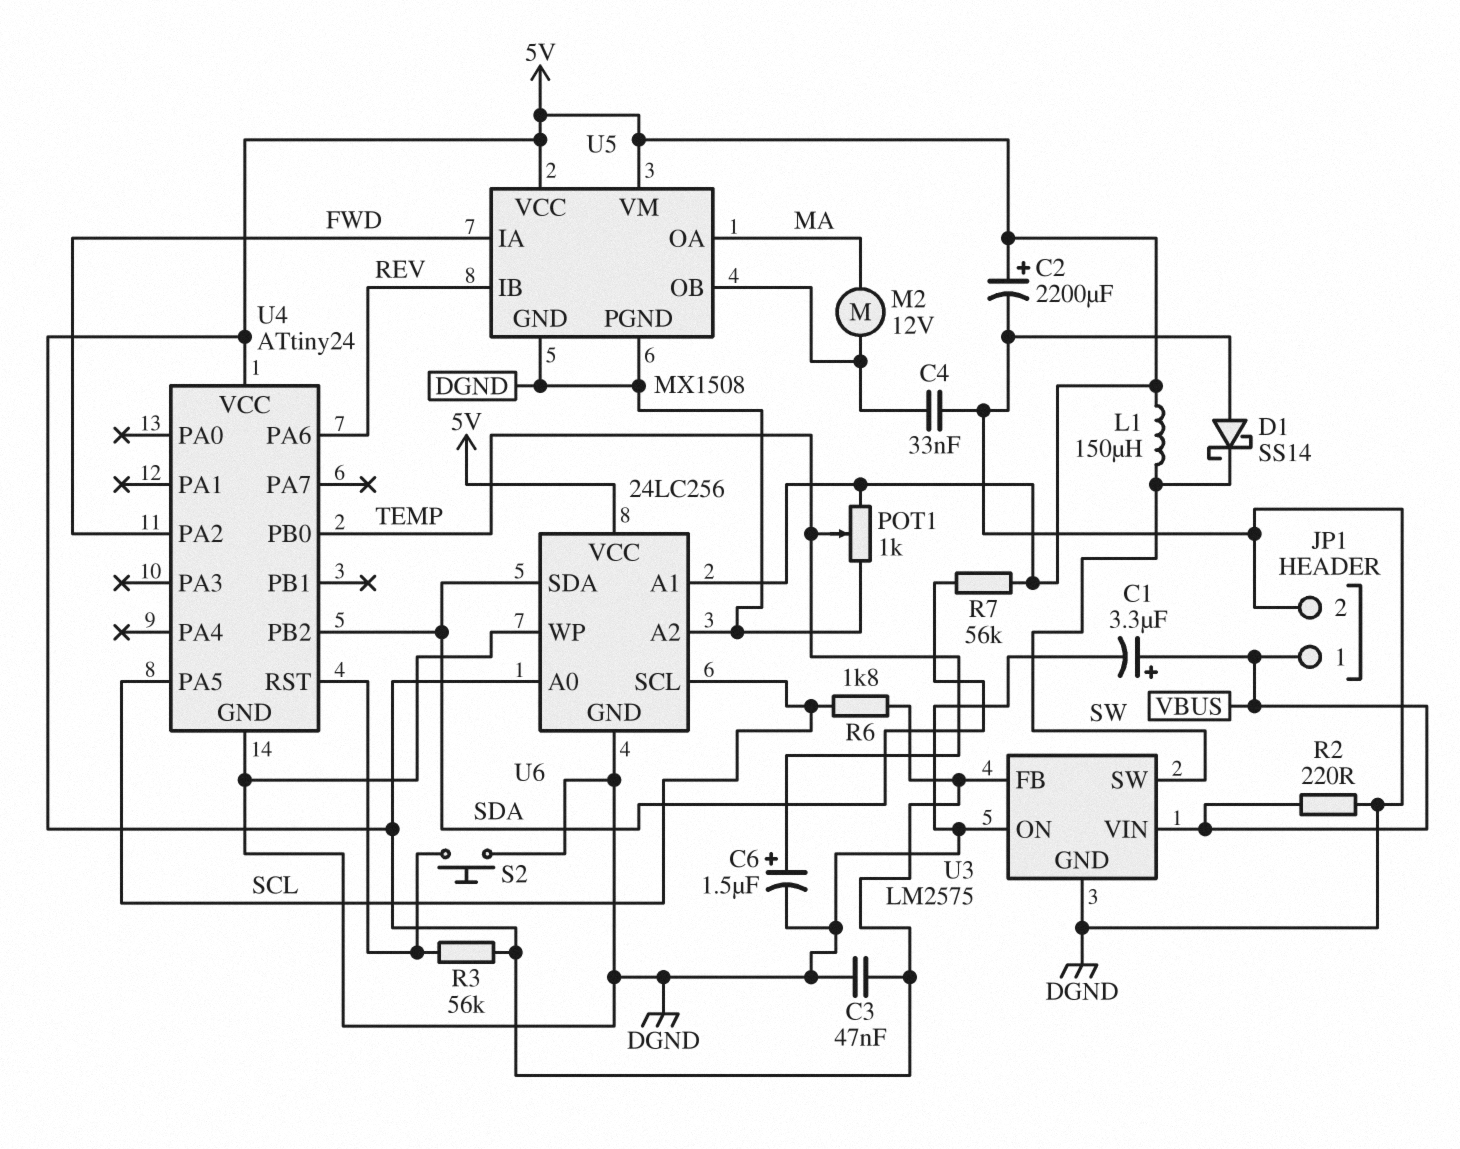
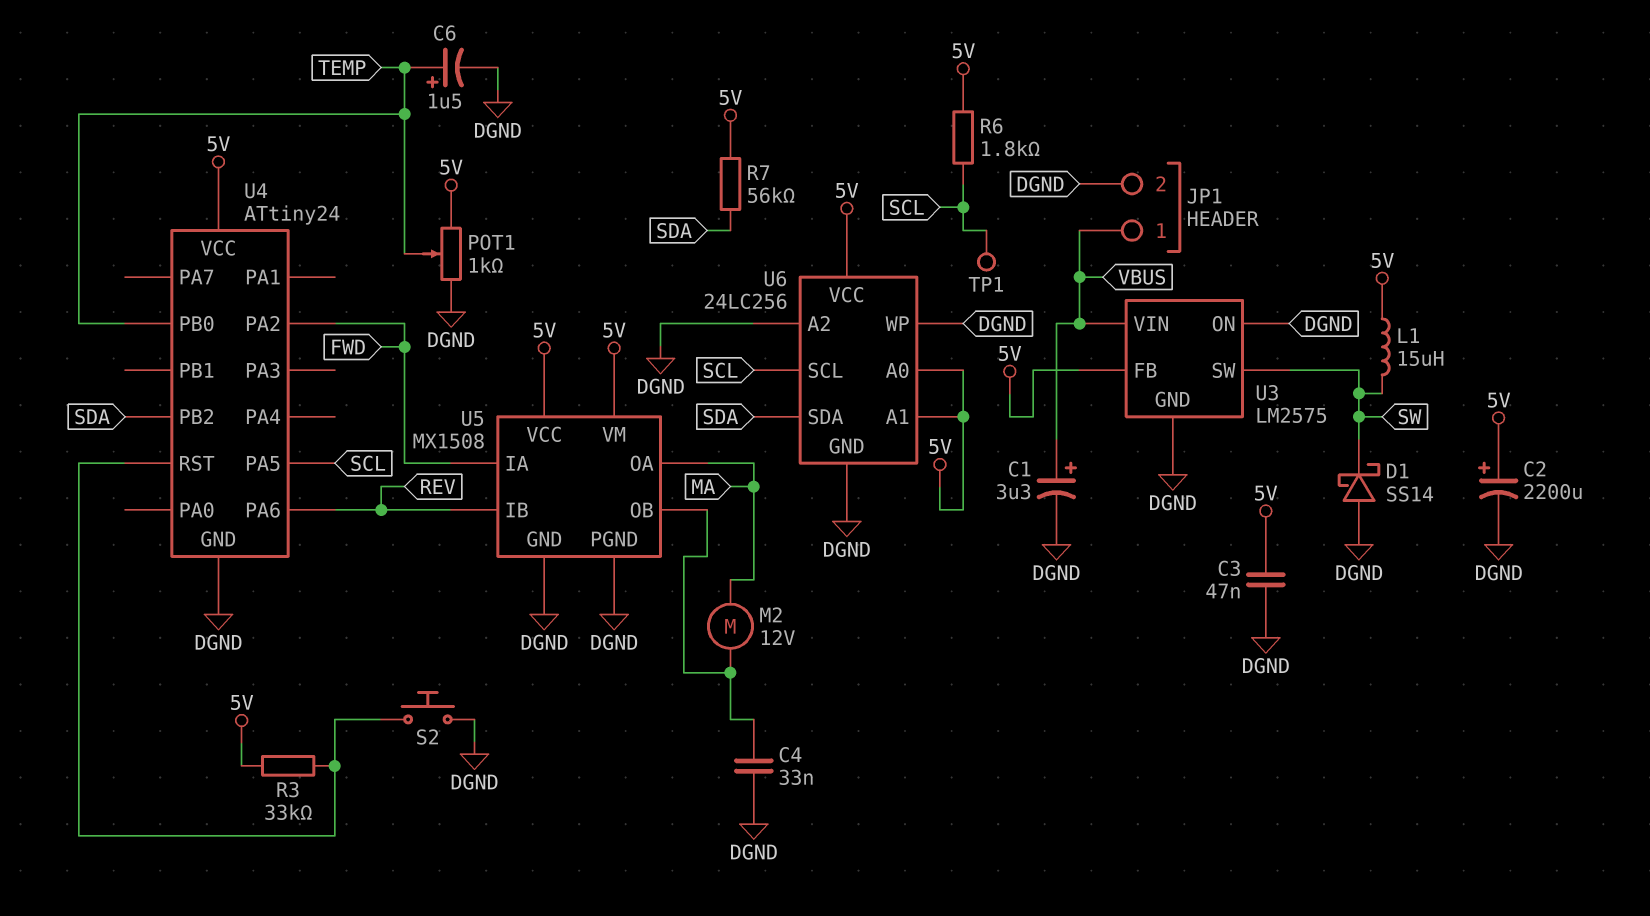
L1: 150uH (5V, SW) -> 15uH (5V, SW)
R2: 220 (DGND, VBUS) -> none
R3: 56k (5V, U4/RST) -> 33k (5V, U4/RST)
TP1: none -> test point (SCL)

